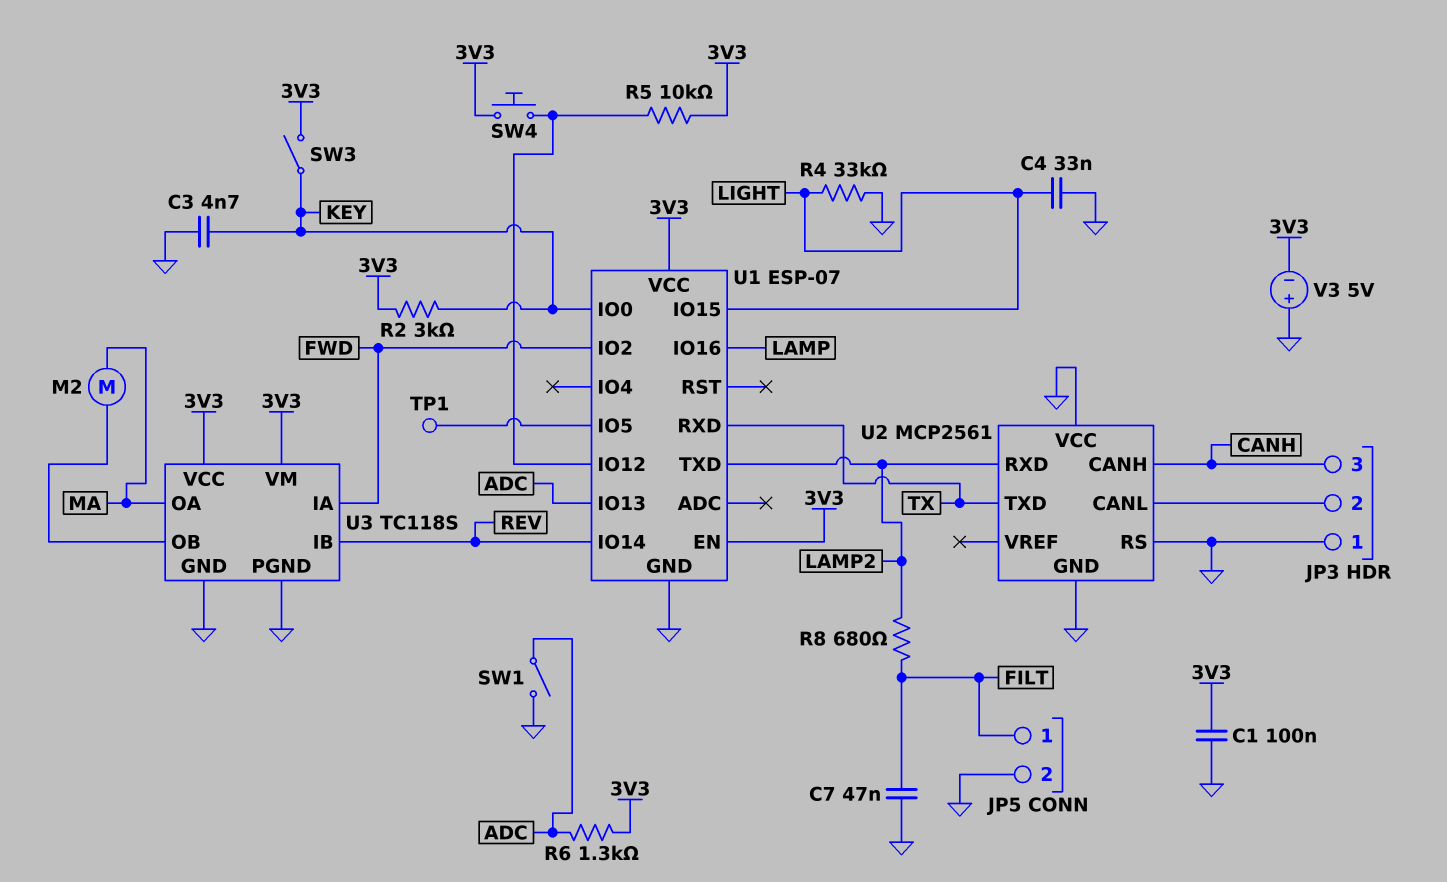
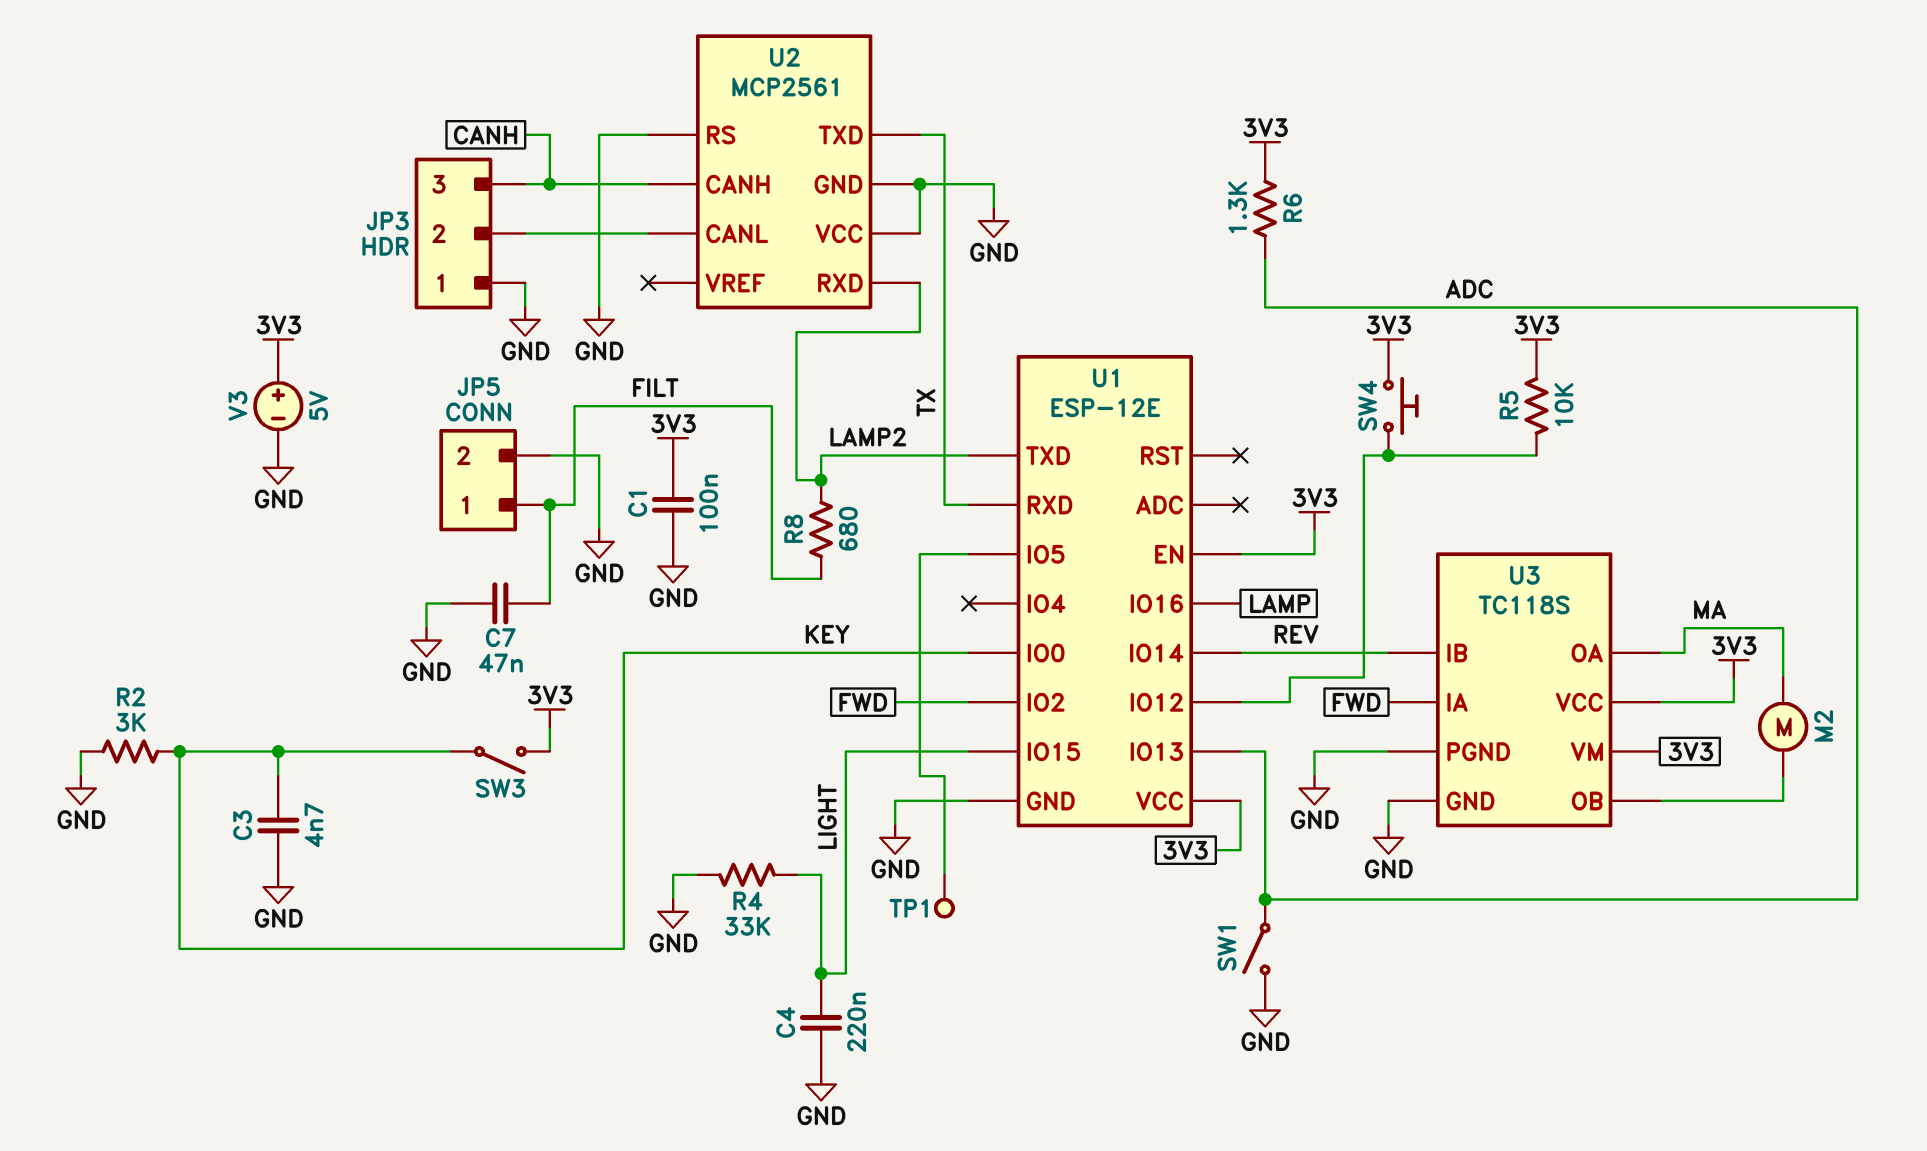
C4: 33nF (GND, LIGHT) -> 220nF (GND, LIGHT)
R2: 3k (3V3, KEY) -> 3k (GND, KEY)
U1: ESP-07 -> ESP-12E
V3: 5V (plus GND, minus 3V3) -> 5V (plus 3V3, minus GND)

